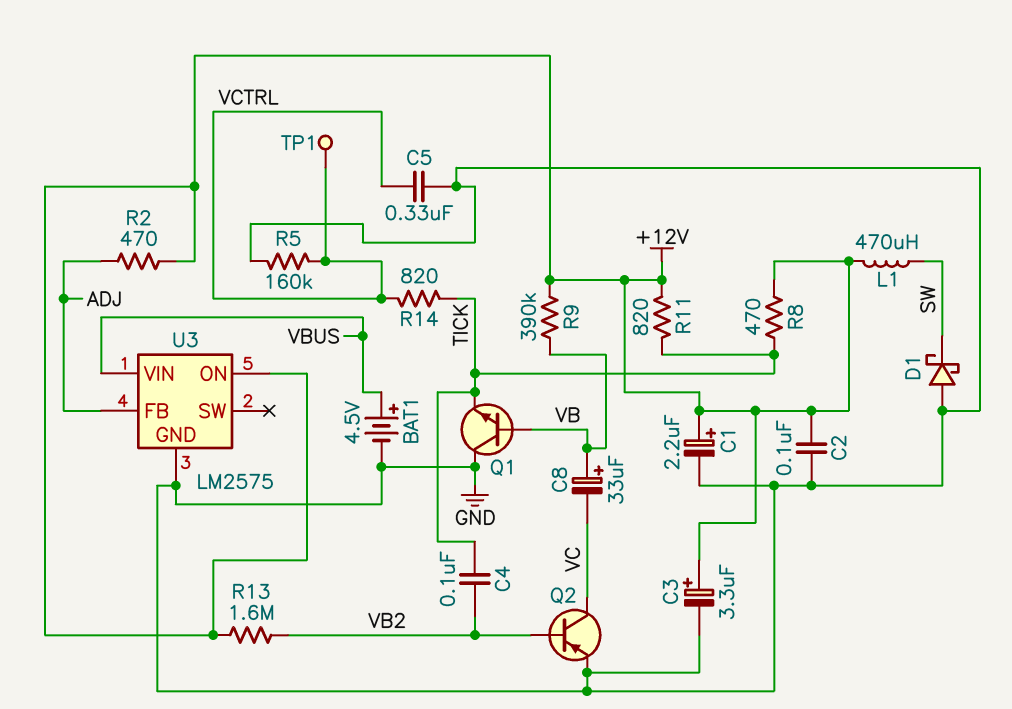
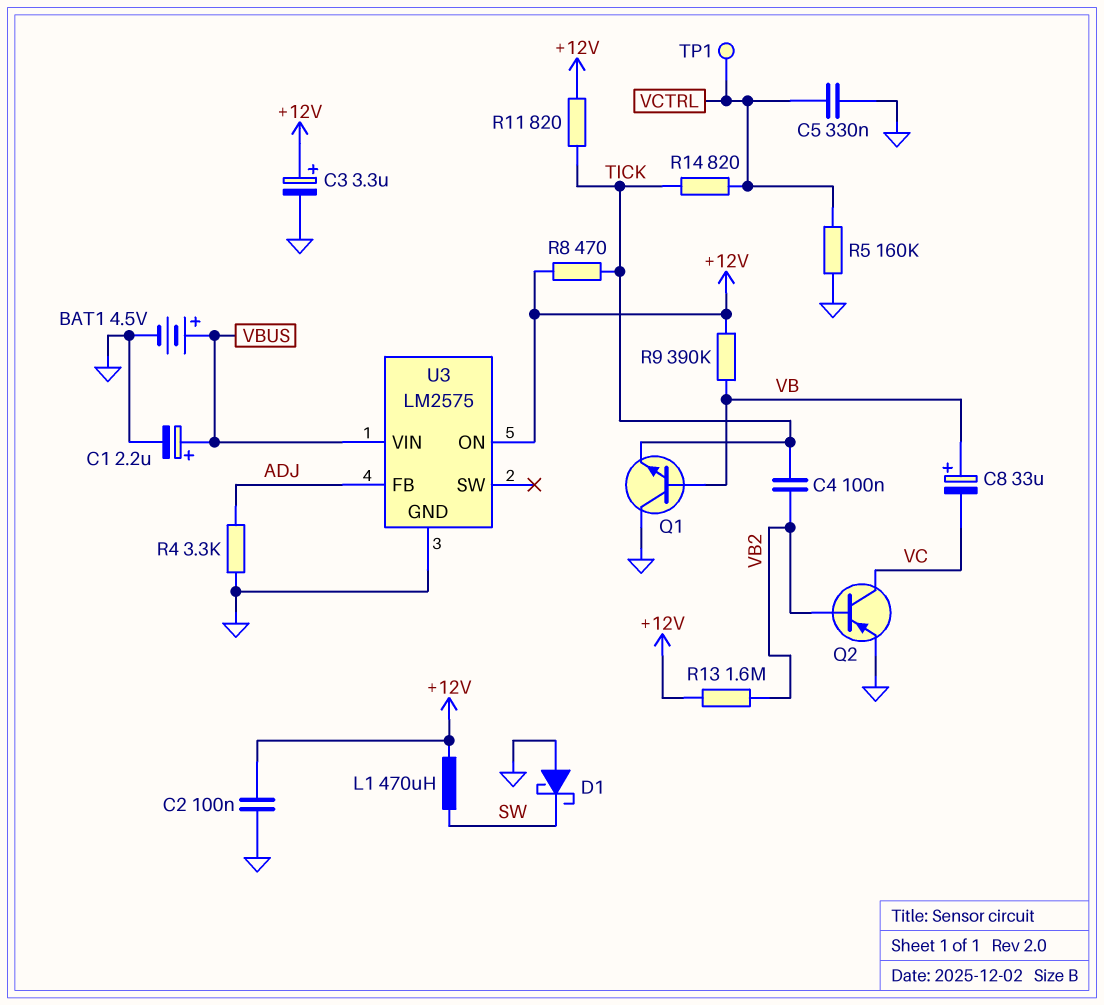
C1: 2.2uF (plus +12V, minus GND) -> 2.2uF (plus VBUS, minus GND)
R2: 470 (+12V, ADJ) -> none
R4: none -> 3.3k (ADJ, GND)

